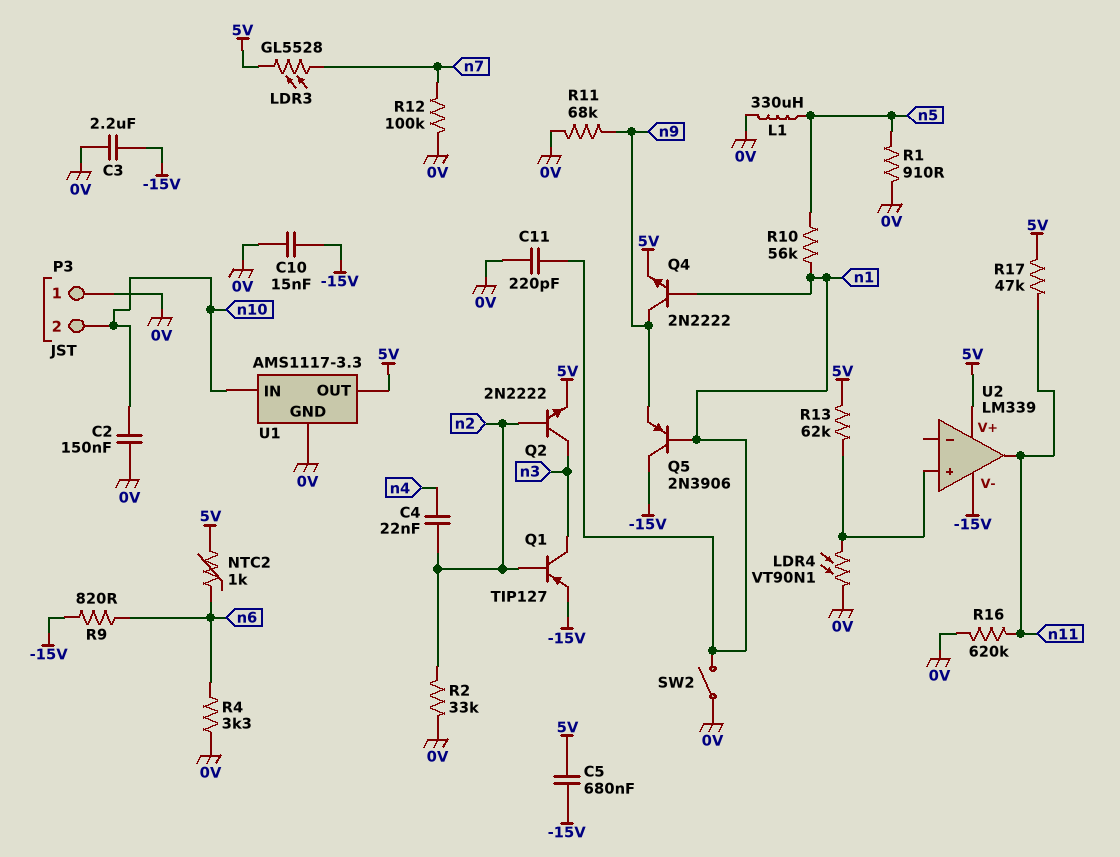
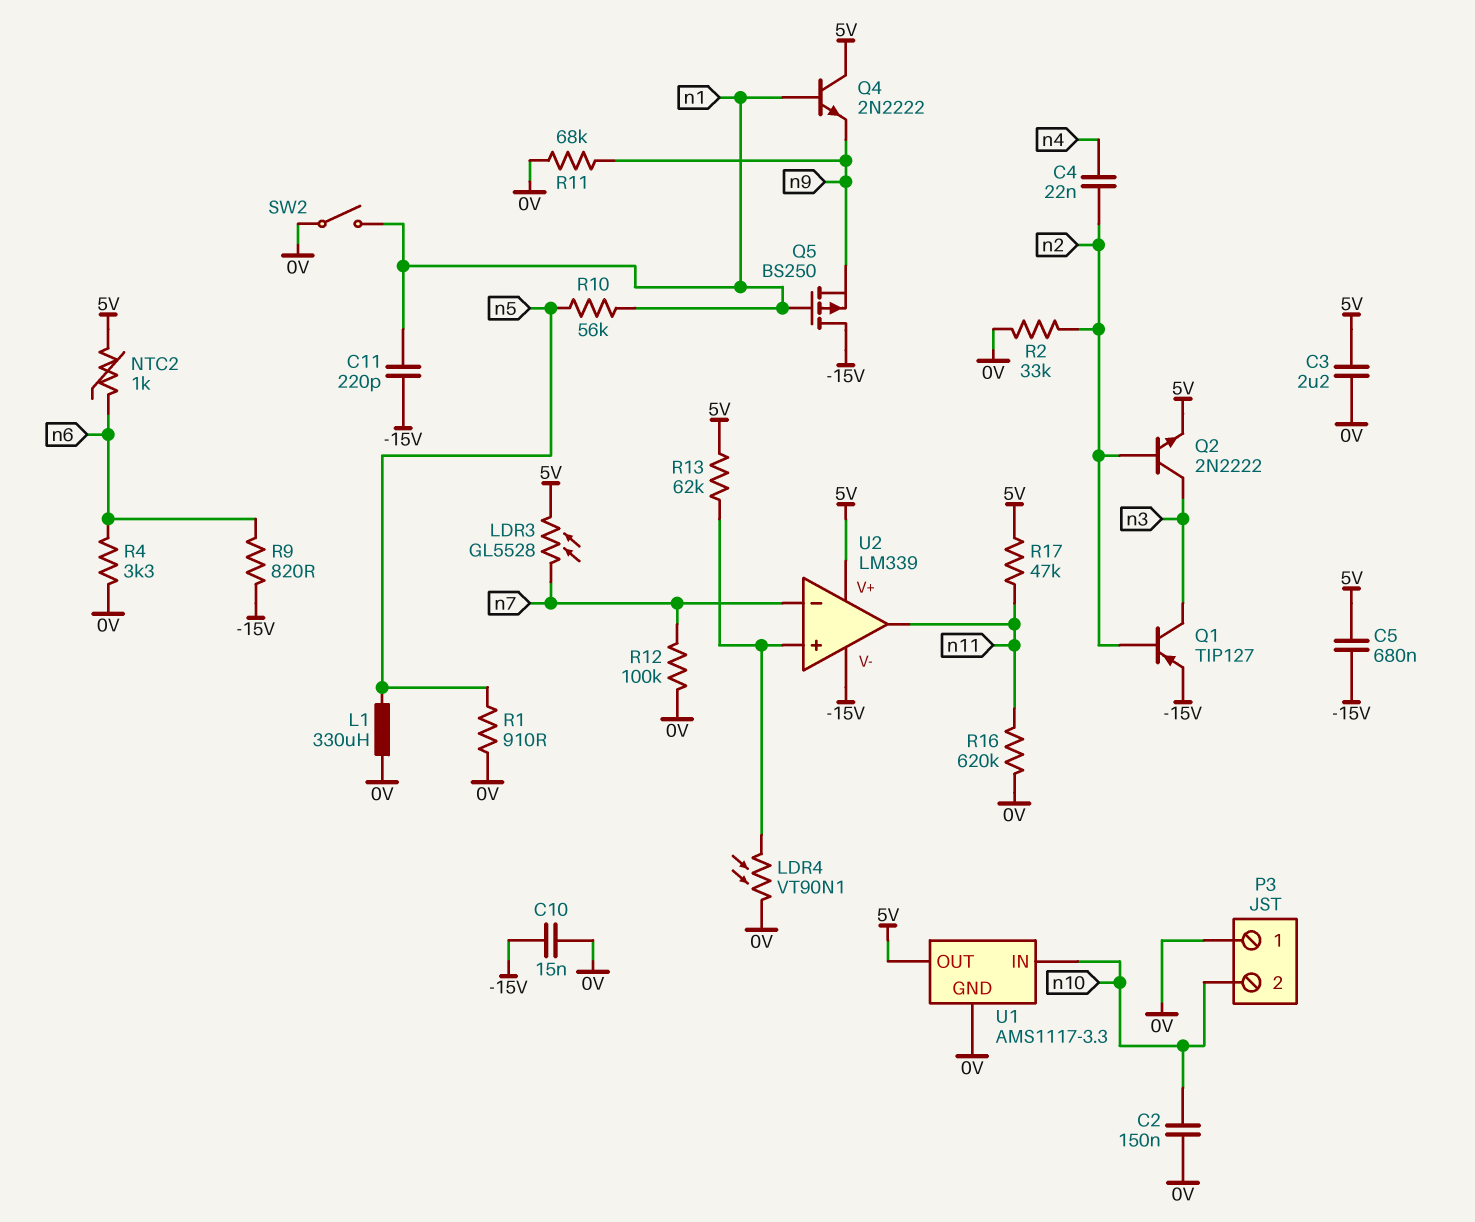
C3: 2.2uF (-15V, 0V) -> 2.2uF (0V, 5V)
C11: 220pF (0V, n1) -> 220pF (-15V, n1)
Q4: NPN 2N2222 (B n1, C n9, E 5V) -> NPN 2N2222 (B n1, C 5V, E n9)
Q5: PNP 2N3906 (B n1, C -15V, E n9) -> PMOS BS250 (G n1, D -15V, S n9)
U2 pin in-: none -> n7

